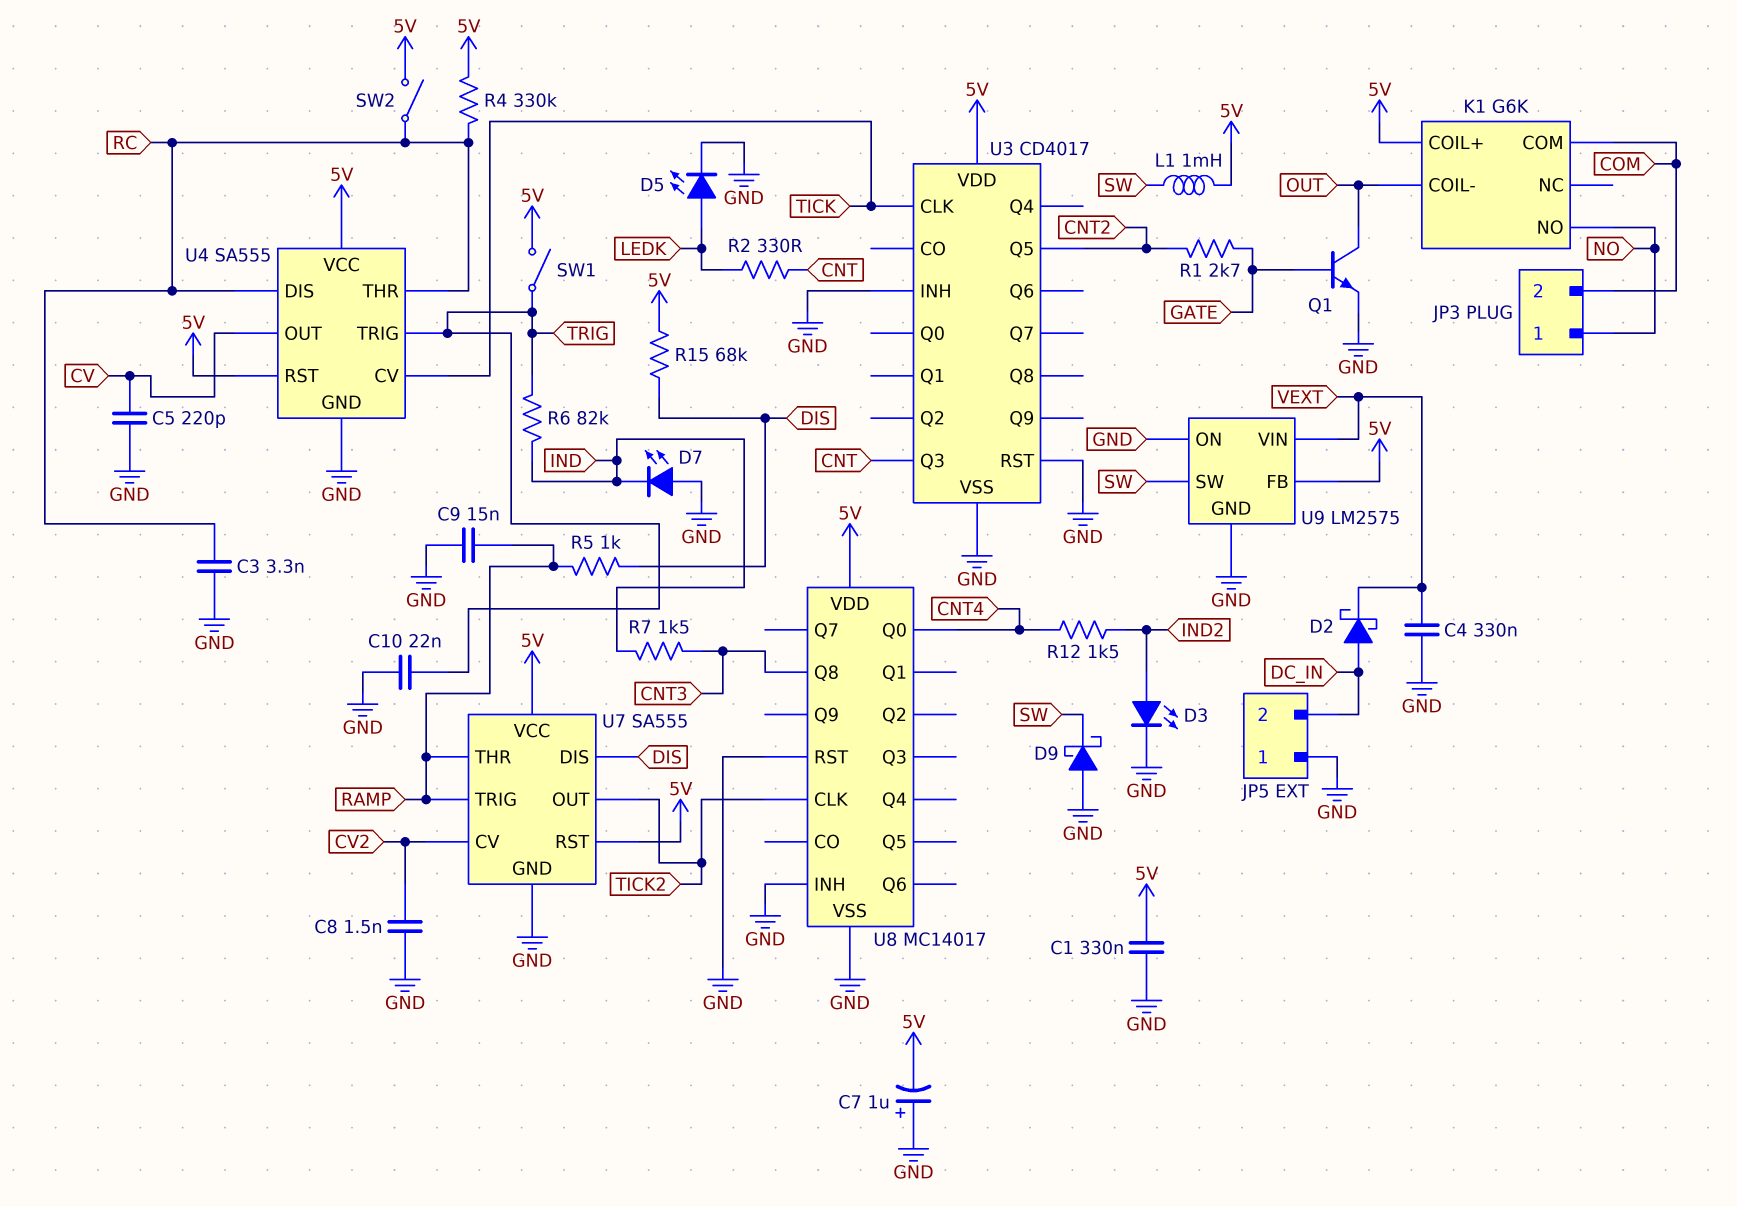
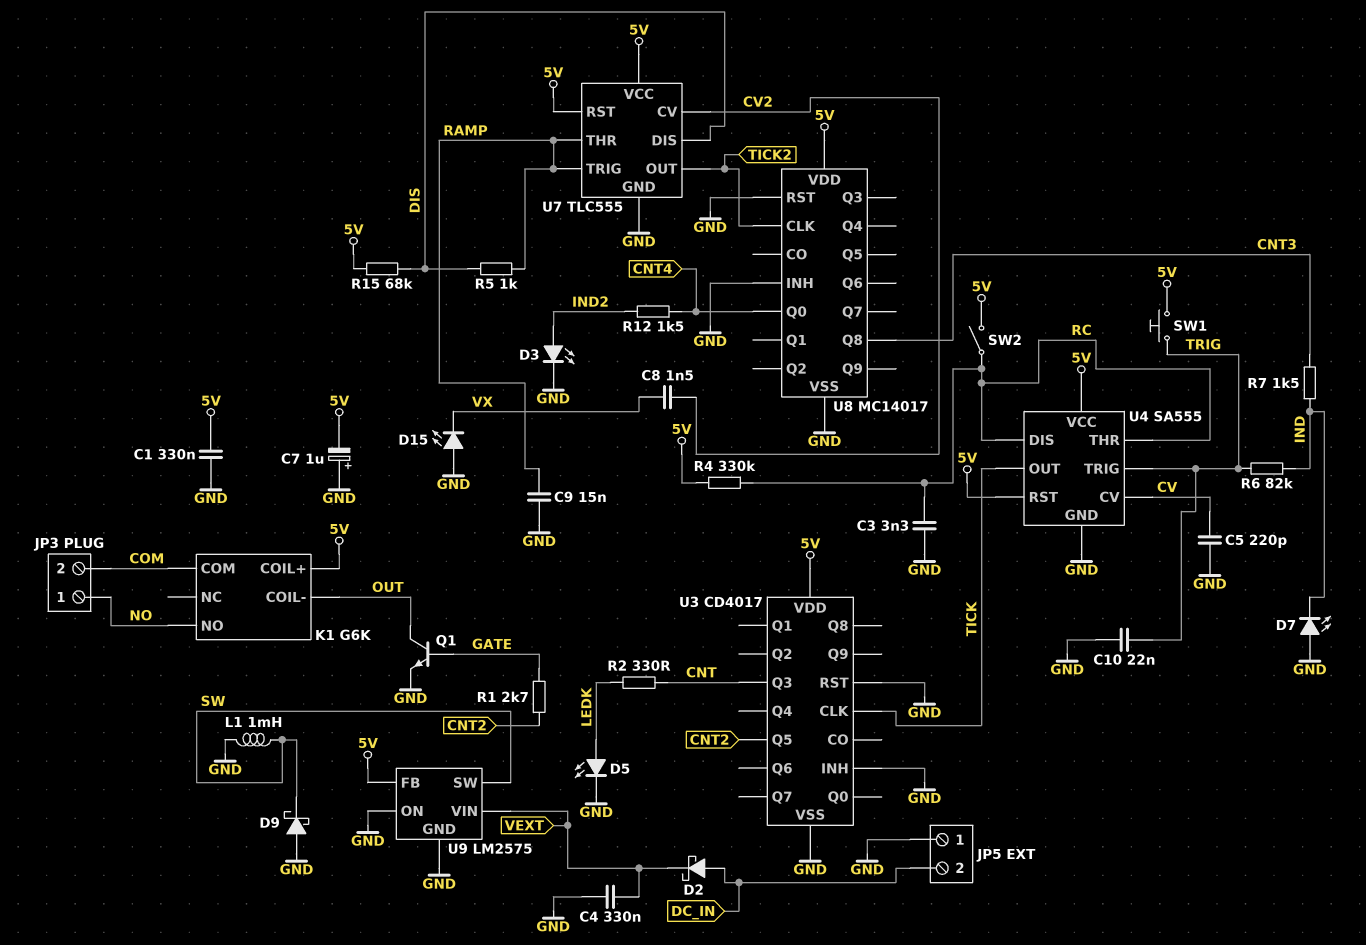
C8: 1.5nF (CV2, GND) -> 1.5nF (CV2, VX)
D15: none -> LED (A GND, K VX)
L1: 1mH (5V, SW) -> 1mH (GND, SW)
SW1: switch (5V, TRIG) -> button (5V, TRIG)
U4 pin CV: TICK -> CV
U4 pin OUT: CV -> TICK
U7: SA555 -> TLC555

